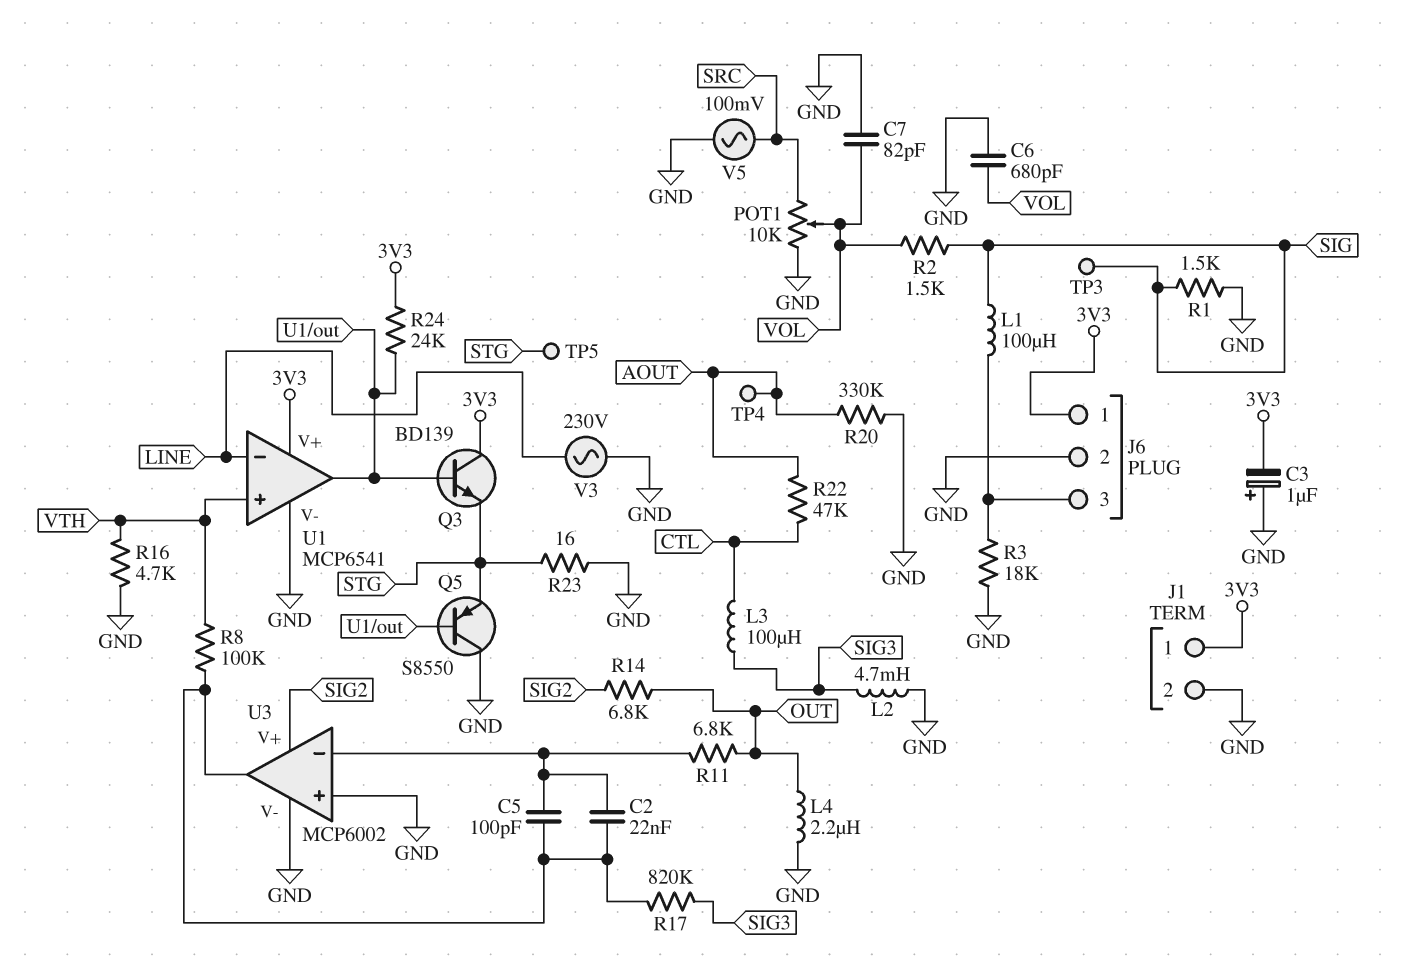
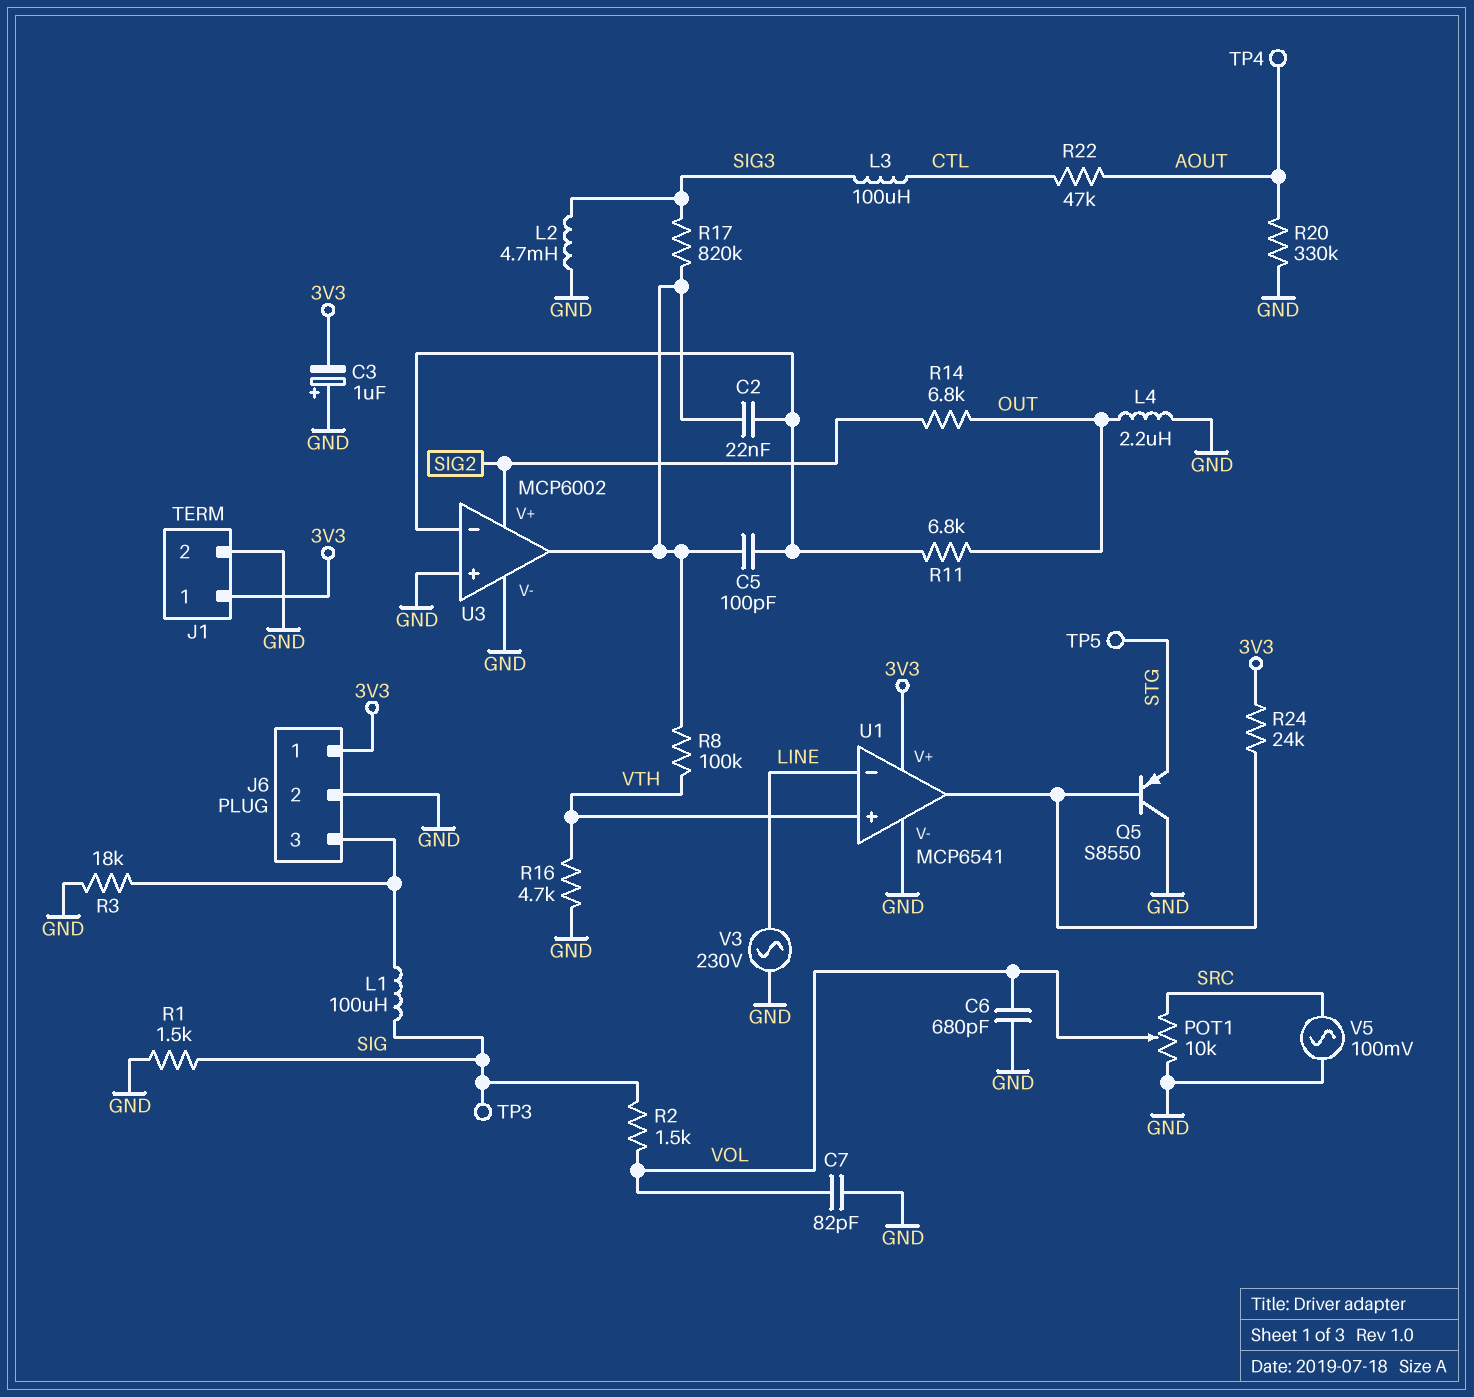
Q3: NPN BD139 (B U1/out, C 3V3, E STG) -> none
R23: 16 (GND, STG) -> none

